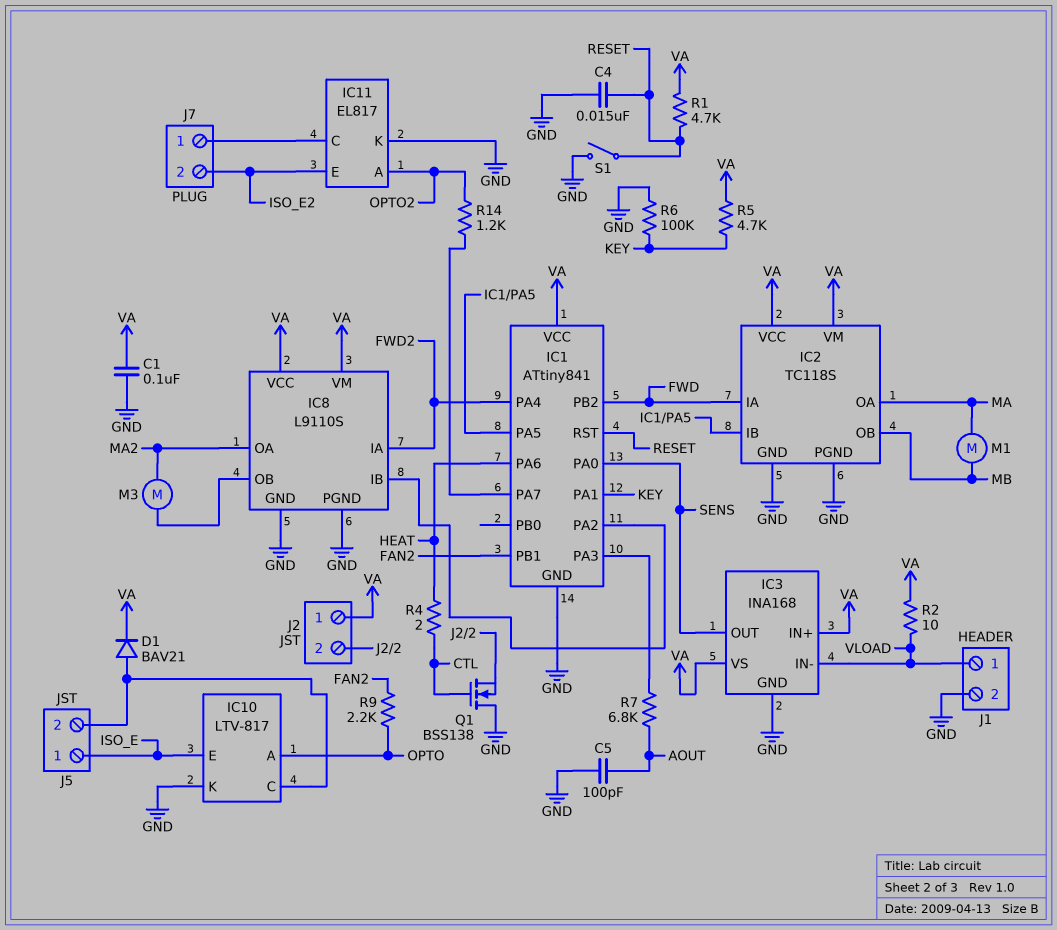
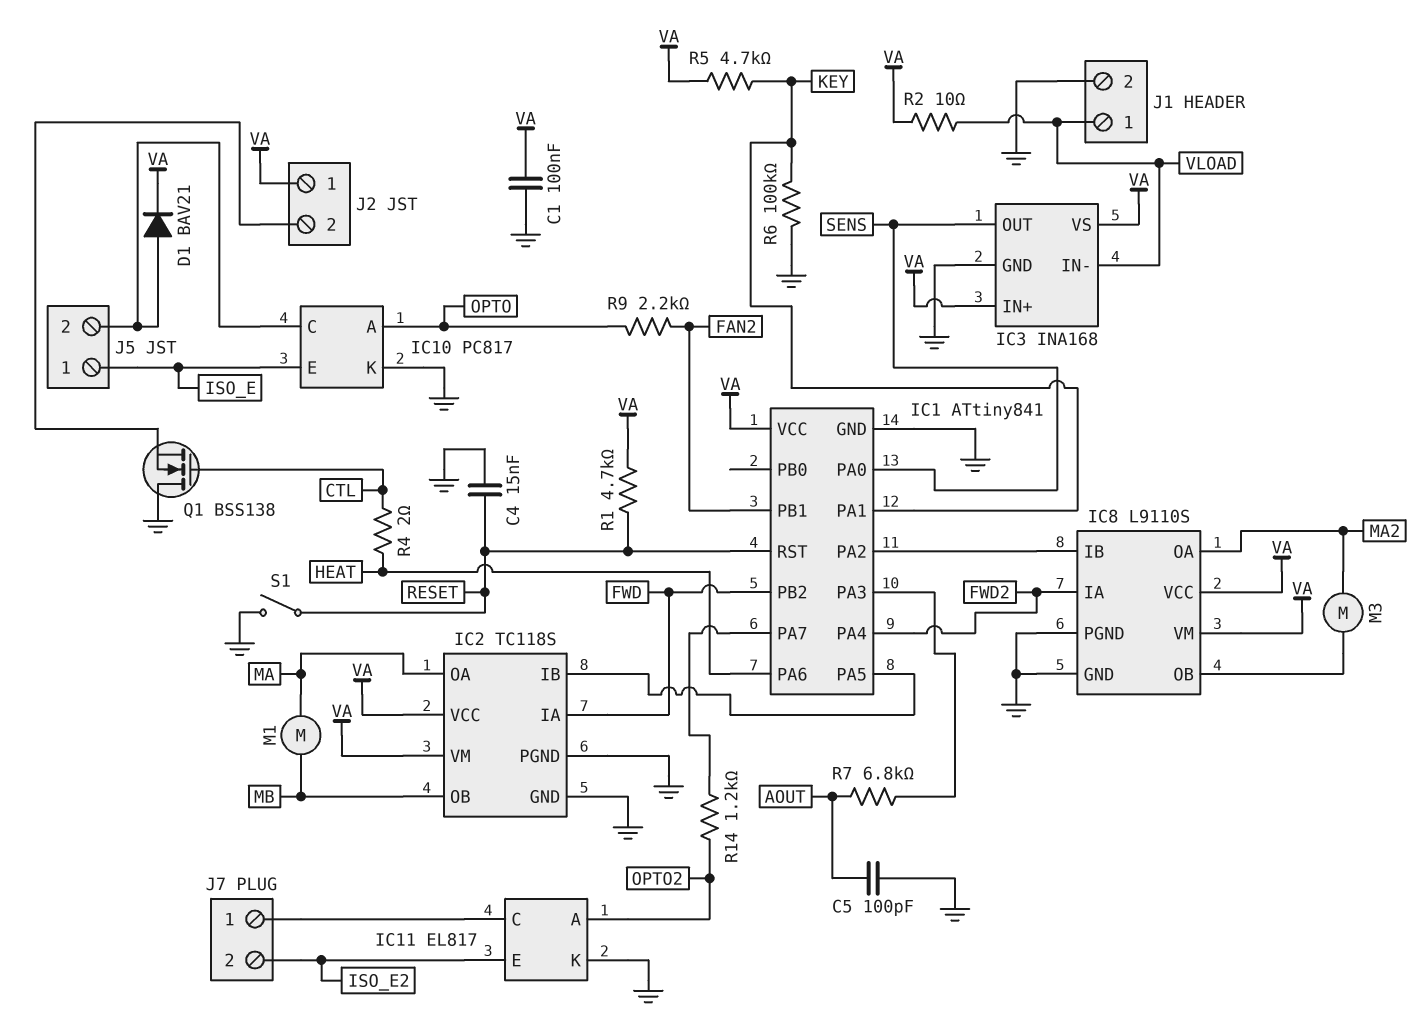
IC10: LTV-817 -> PC817

